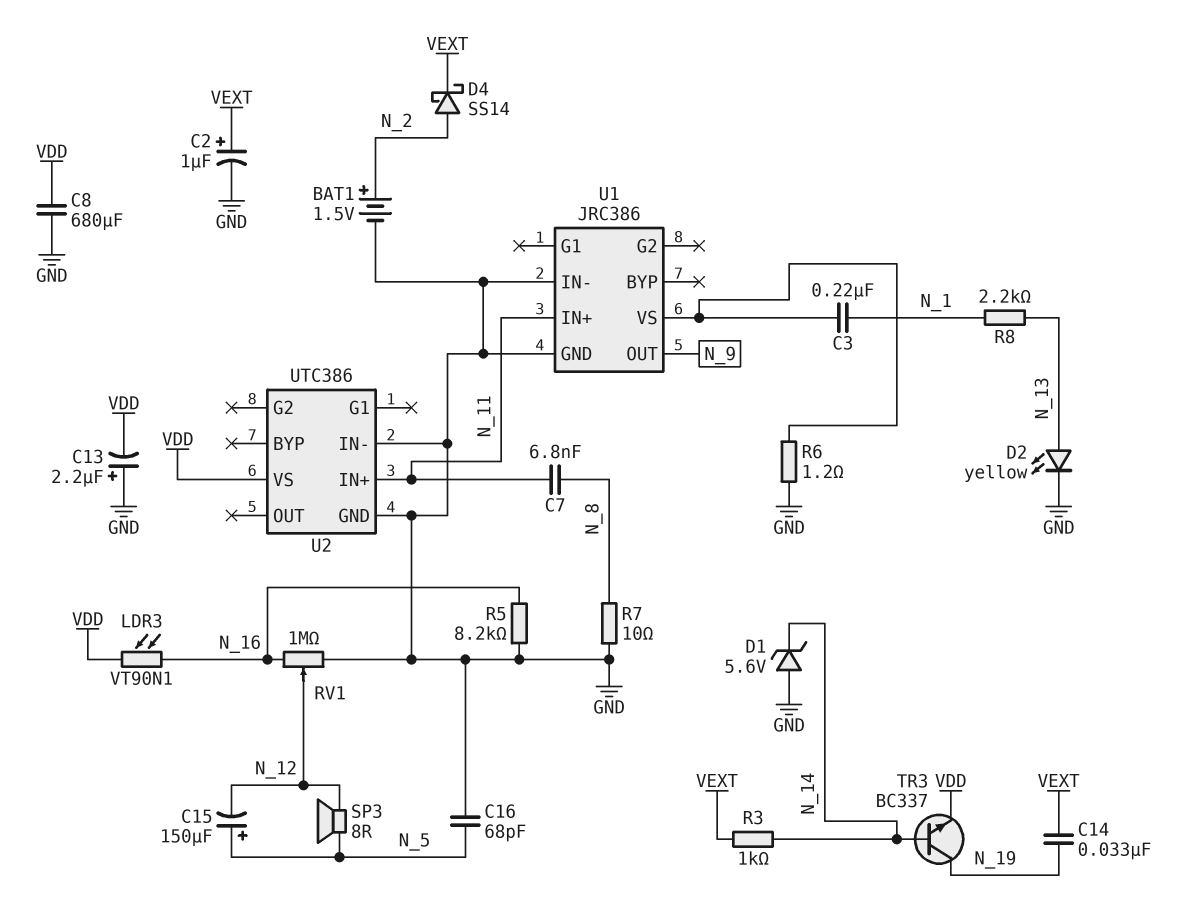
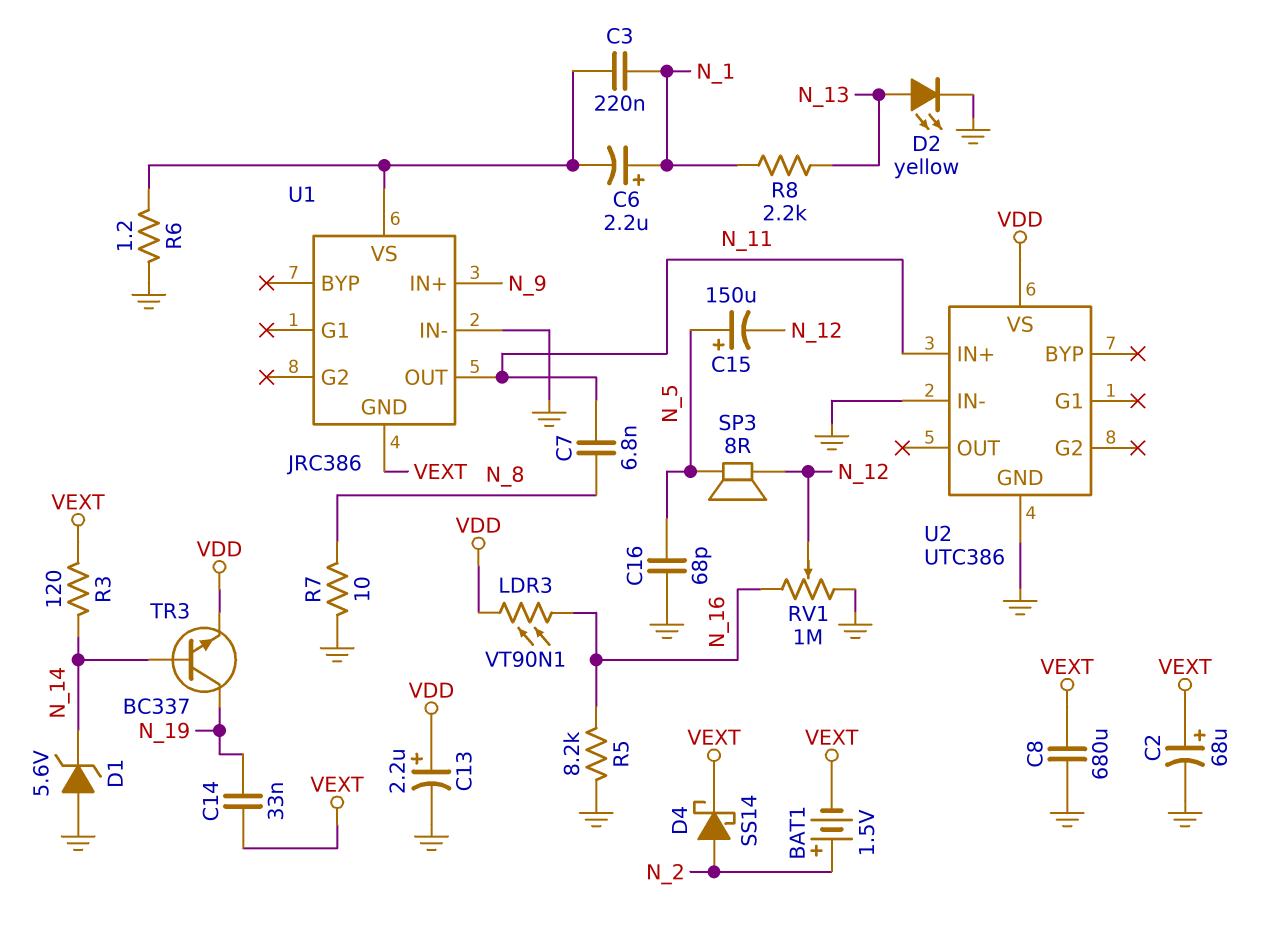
BAT1: 1.5V (plus N_2, minus GND) -> 1.5V (plus N_2, minus VEXT)
C2: 1uF (plus VEXT, minus GND) -> 68uF (plus VEXT, minus GND)
C6: none -> 2.2uF (plus N_1, minus U1/VS)
C8: 680uF (GND, VDD) -> 680uF (GND, VEXT)
C13: 2.2uF (plus GND, minus VDD) -> 2.2uF (plus VDD, minus GND)
R3: 1k (N_14, VEXT) -> 120 (N_14, VEXT)
U1 pin GND: GND -> VEXT
U1 pin IN+: N_11 -> N_9
U1 pin OUT: N_9 -> N_11

